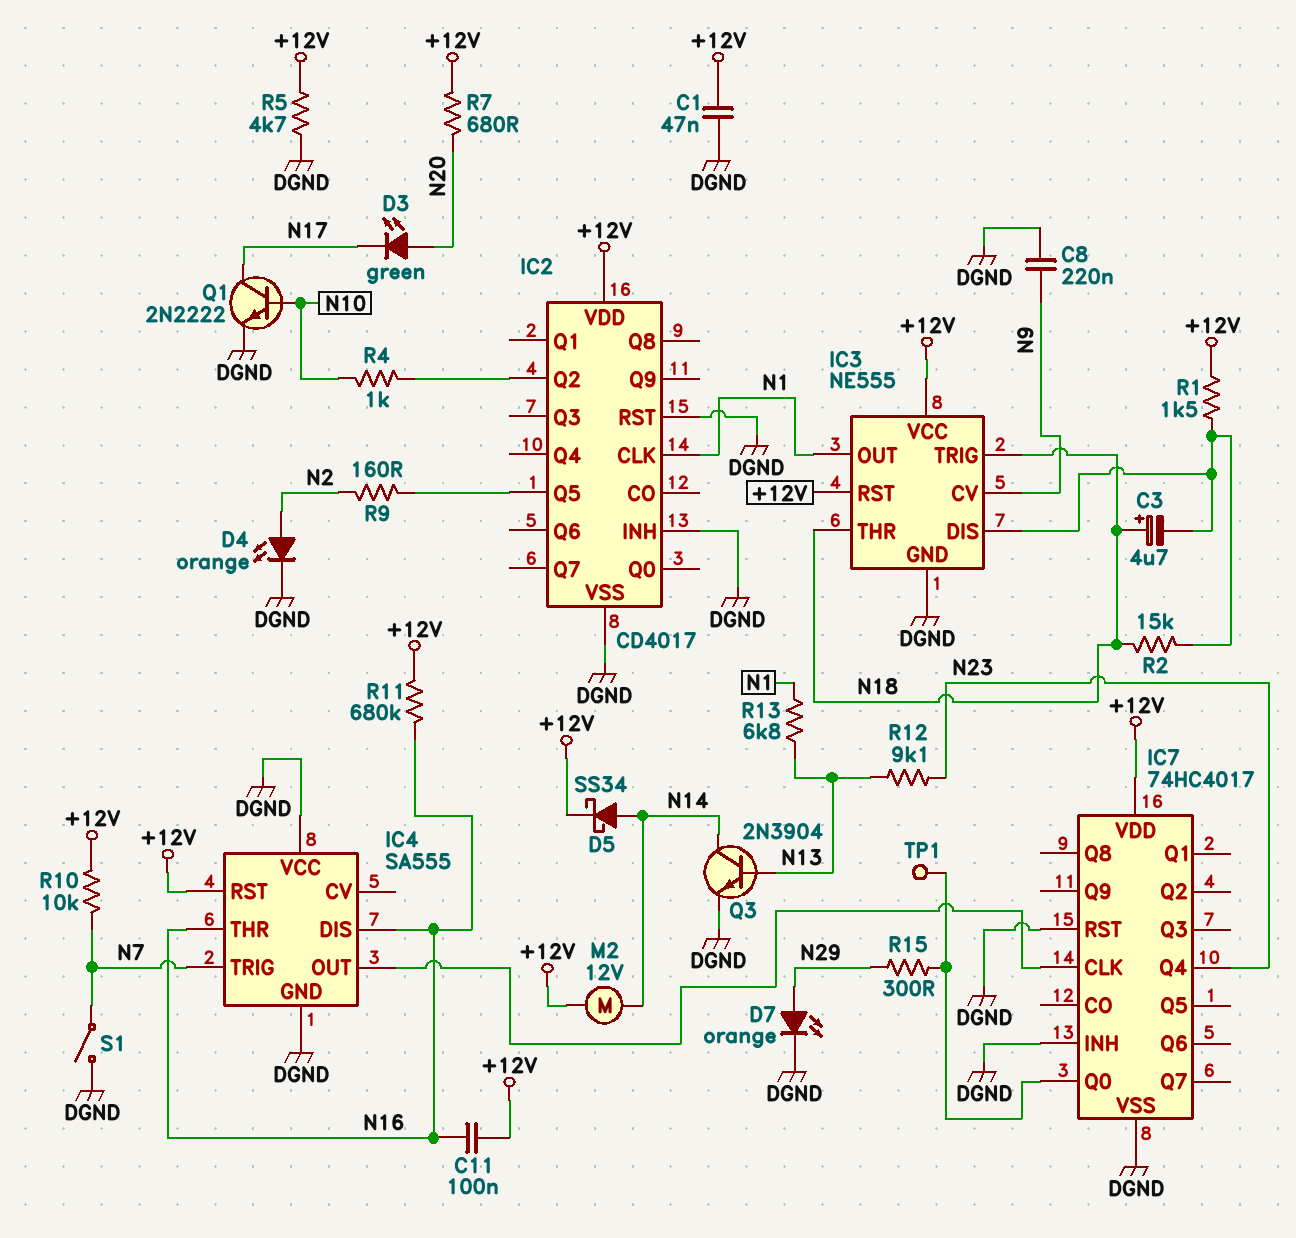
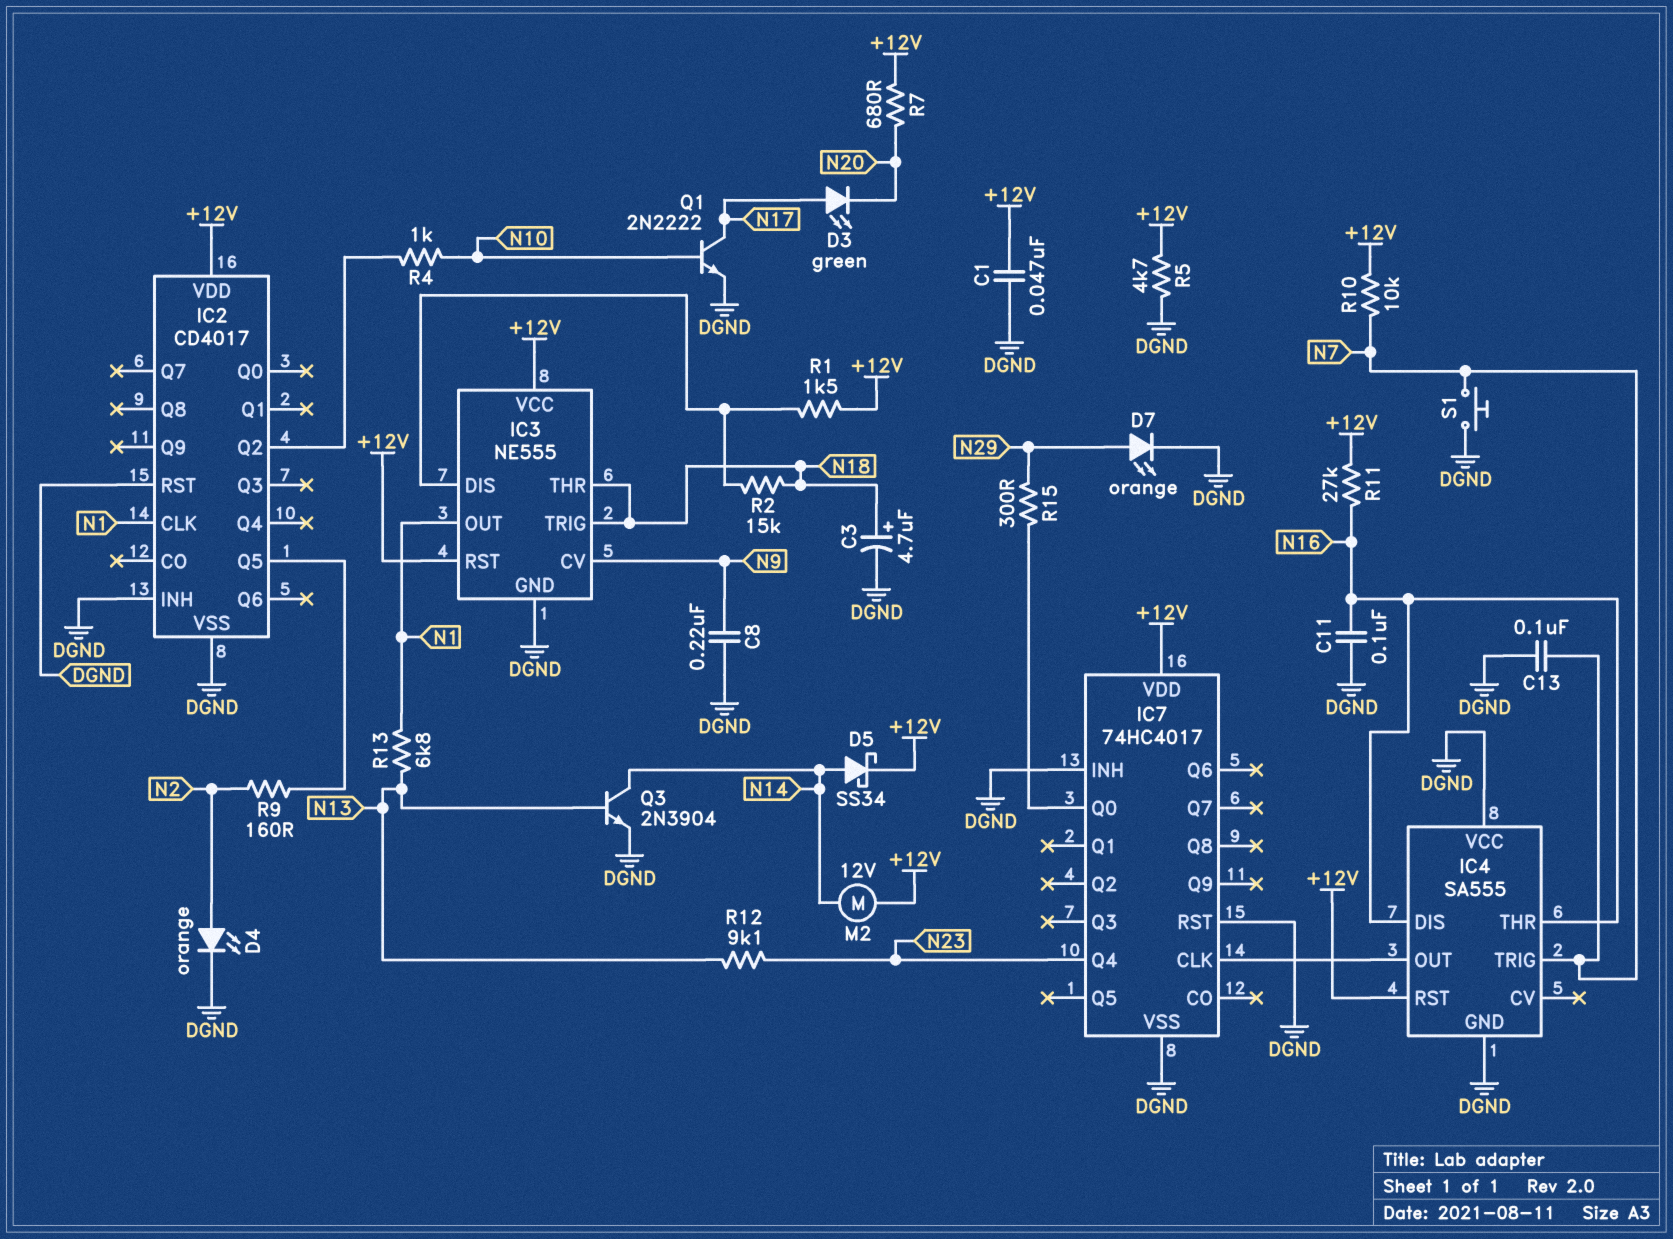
C3: 4.7uF (plus N18, minus IC3/DIS) -> 4.7uF (plus N18, minus DGND)
C11: 100nF (+12V, N16) -> 100nF (DGND, N16)
C13: none -> 100nF (DGND, N7)
D3: LED green (A N20, K N17) -> LED green (A N17, K N20)
R11: 680k (+12V, N16) -> 27k (+12V, N16)
S1: switch (DGND, N7) -> button (DGND, N7)
TP1: test point (IC7/Q0) -> none

